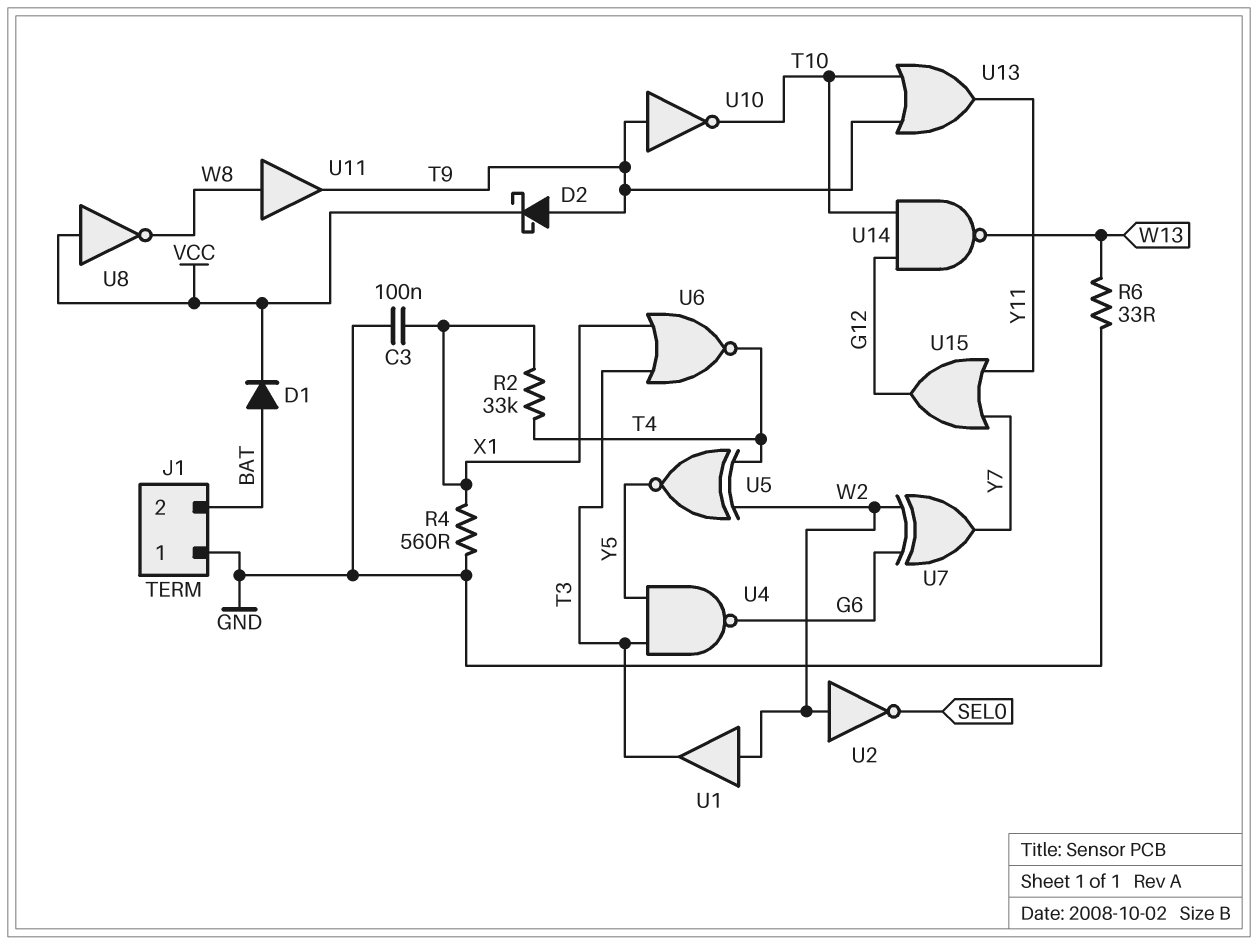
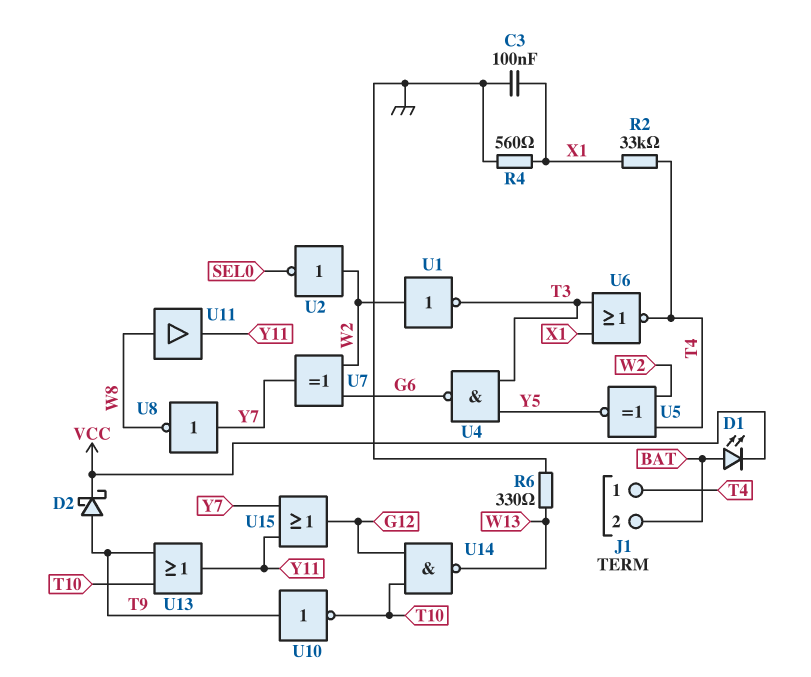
D1: diode (A BAT, K VCC) -> LED (A BAT, K VCC)
J1 pin 1: GND -> T4
R6: 33 (GND, W13) -> 330 (GND, W13)
U1: buffer (in W2, out T3) -> NOT (in W2, out T3)
U8: NOT (in VCC, out W8) -> NOT (in Y7, out W8)
U11: buffer (in W8, out T9) -> buffer (in W8, out Y11)

